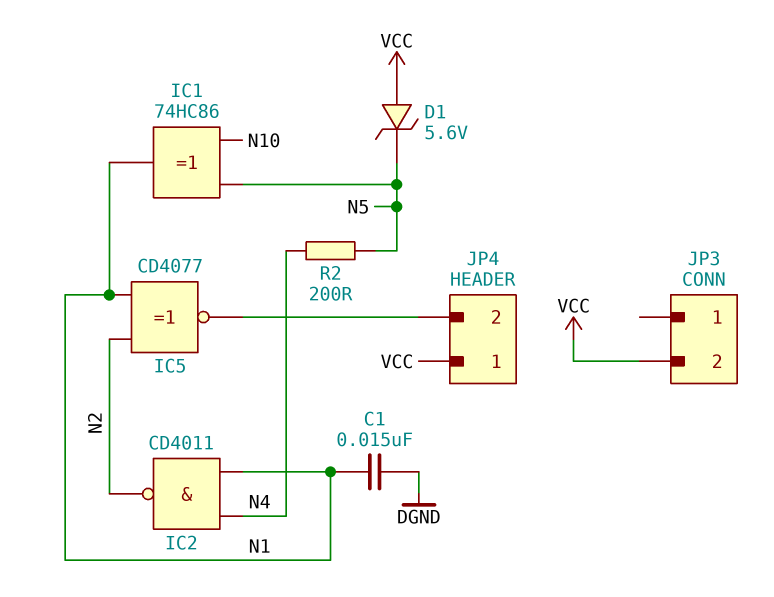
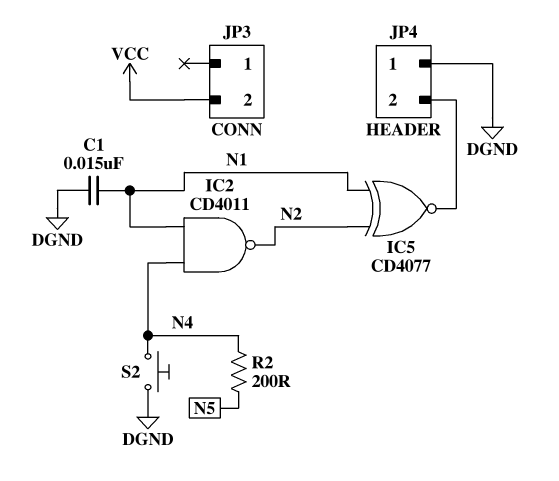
D1: zener 5.6V (A VCC, K N5) -> none
IC1: XOR 74HC86 (in N5, in N10, out N1) -> none
JP4 pin 1: VCC -> DGND
S2: none -> button (DGND, N4)

